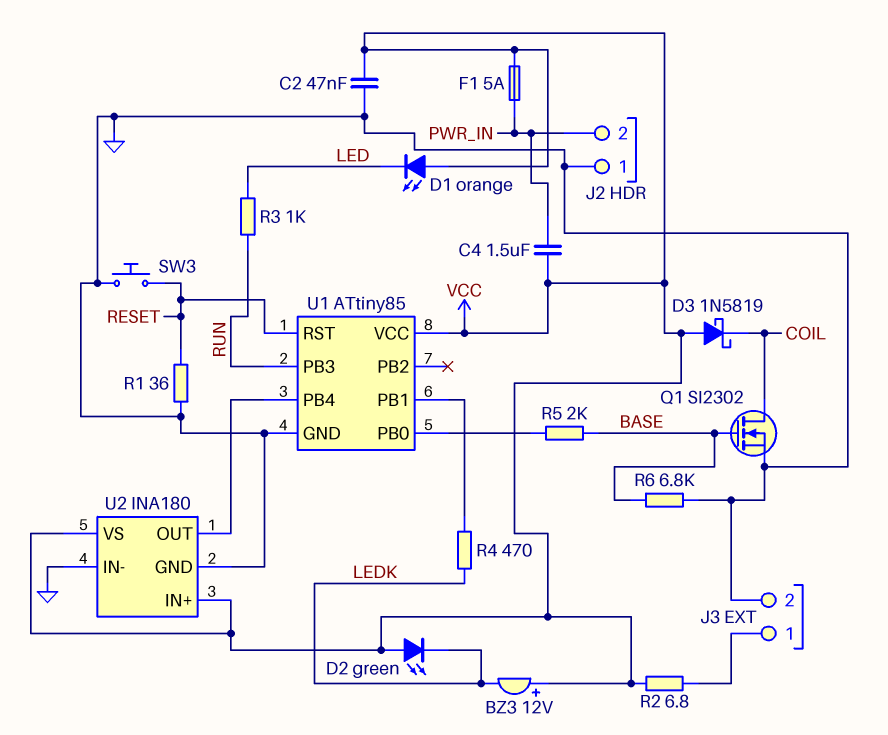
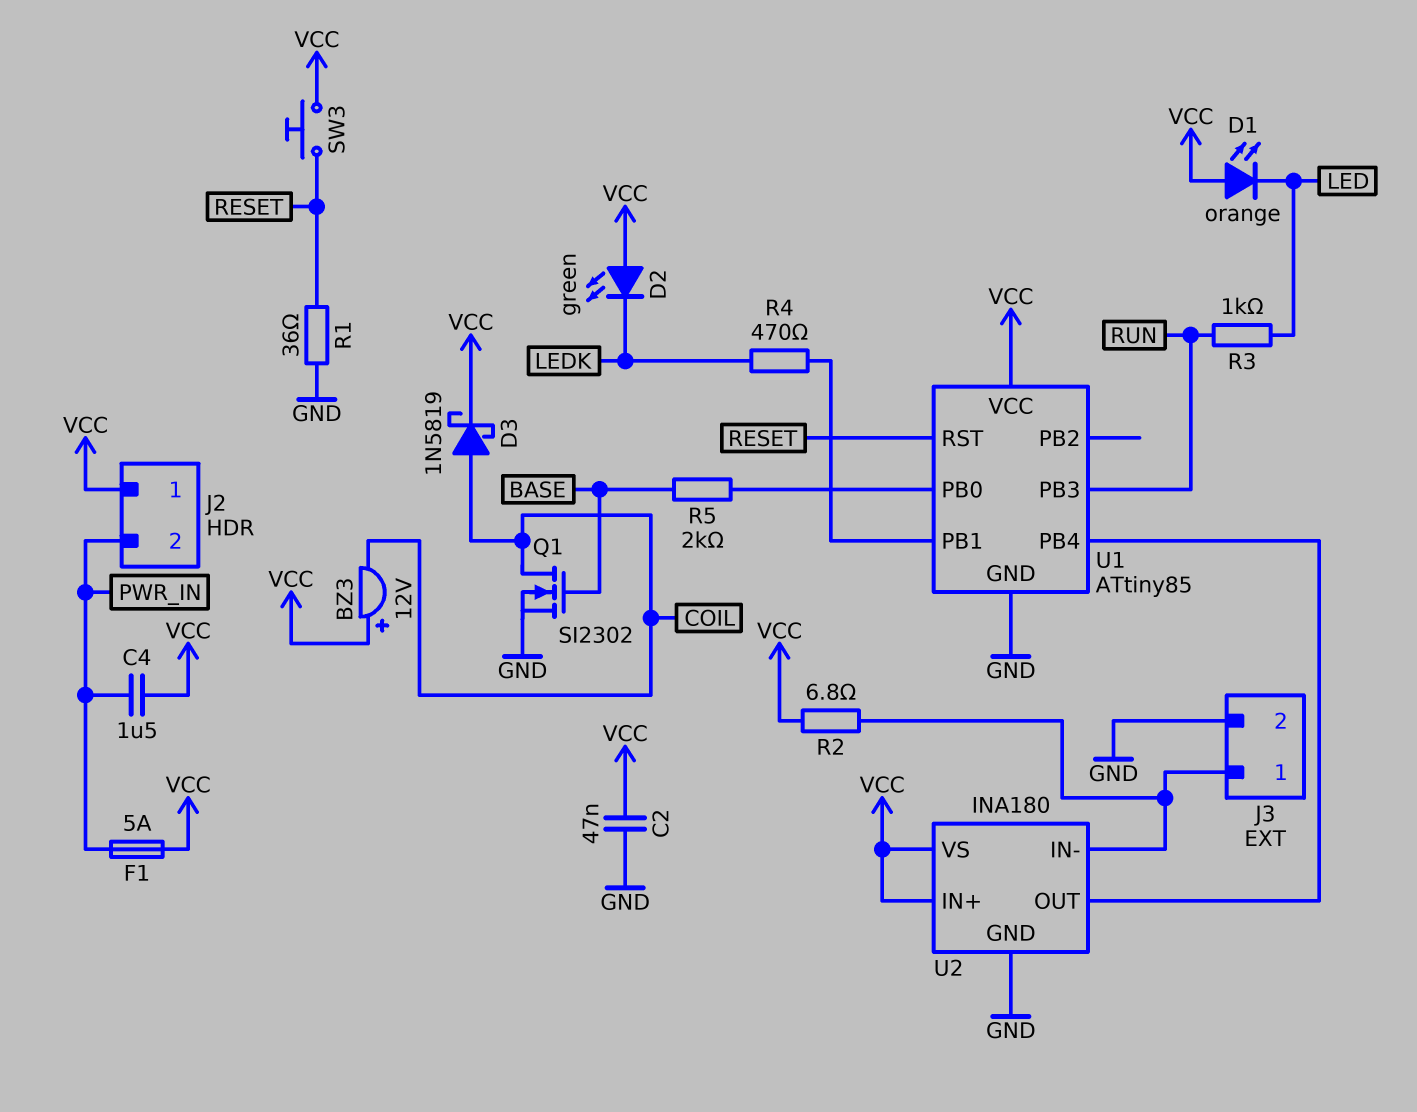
BZ3: buzzer 12V (plus VCC, minus LEDK) -> buzzer 12V (plus VCC, minus COIL)
D3: schottky 1N5819 (A VCC, K COIL) -> schottky 1N5819 (A COIL, K VCC)
J2 pin 1: GND -> VCC
R6: 6.8k (BASE, GND) -> none
SW3: button (GND, RESET) -> button (RESET, VCC)
U2 pin IN-: GND -> J3/1

